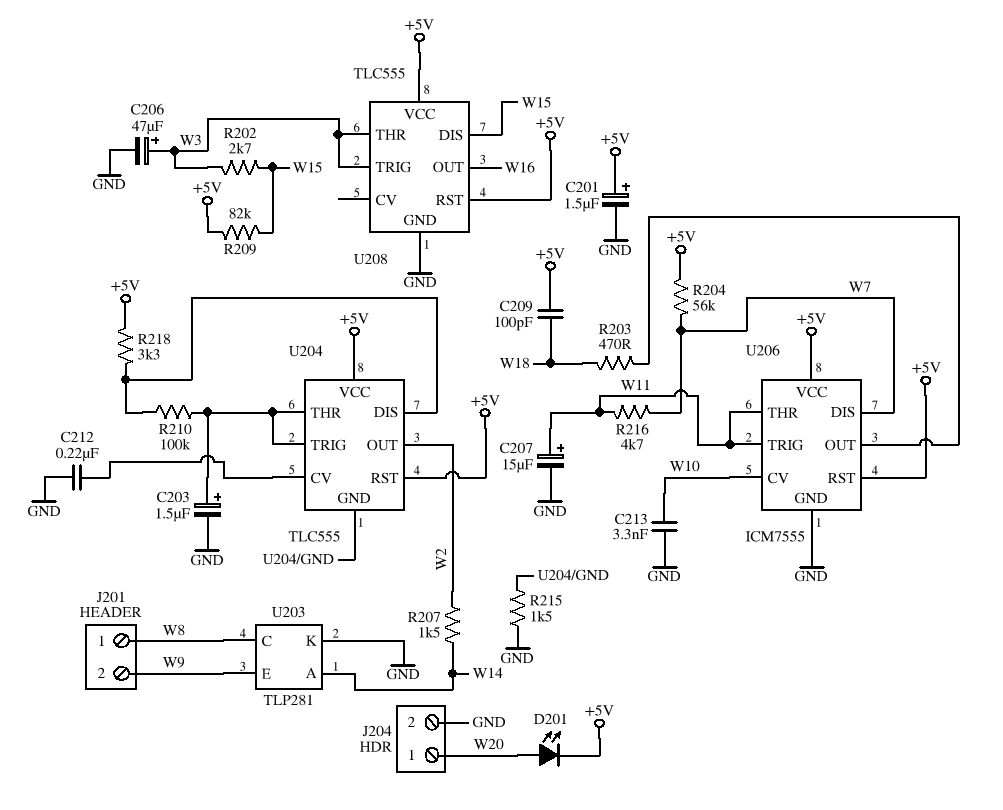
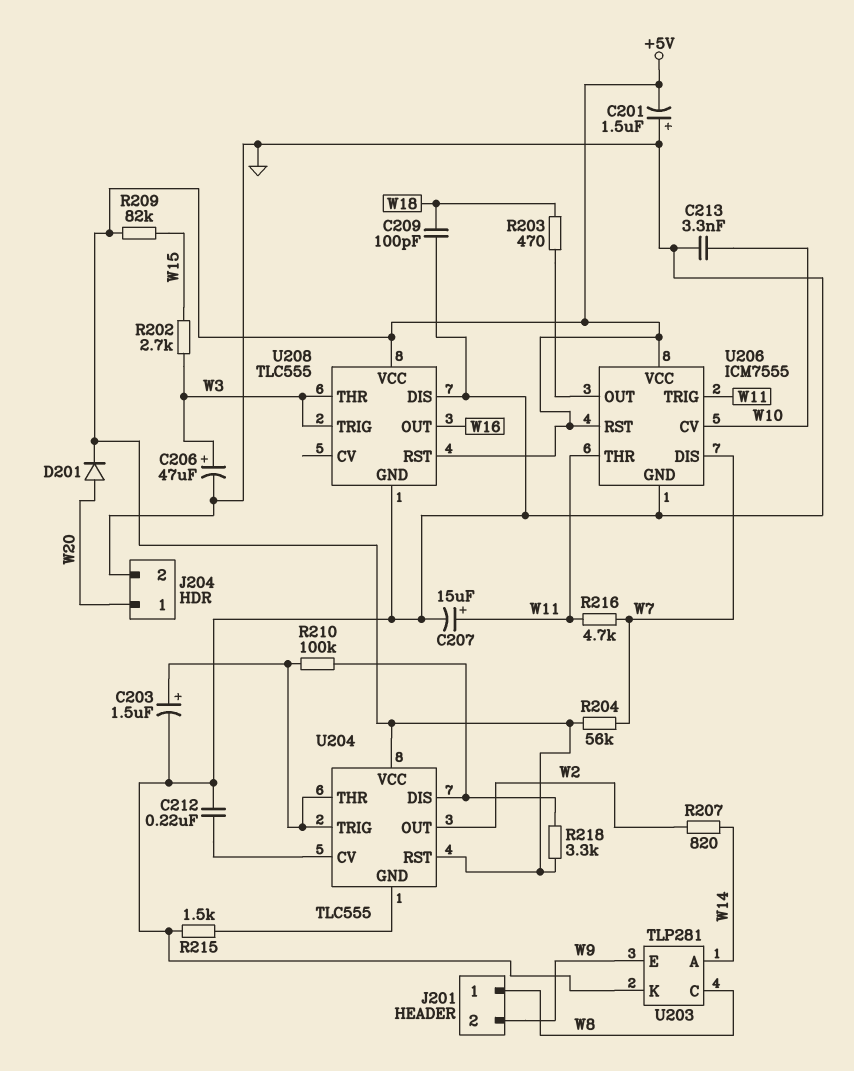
C201: 1.5uF (plus +5V, minus GND) -> 1.5uF (plus GND, minus +5V)
C209: 100pF (+5V, W18) -> 100pF (GND, W18)
D201: LED (A W20, K +5V) -> diode (A W20, K +5V)
R207: 1.5k (W2, W14) -> 820 (W2, W14)
U208 pin DIS: W15 -> GND

